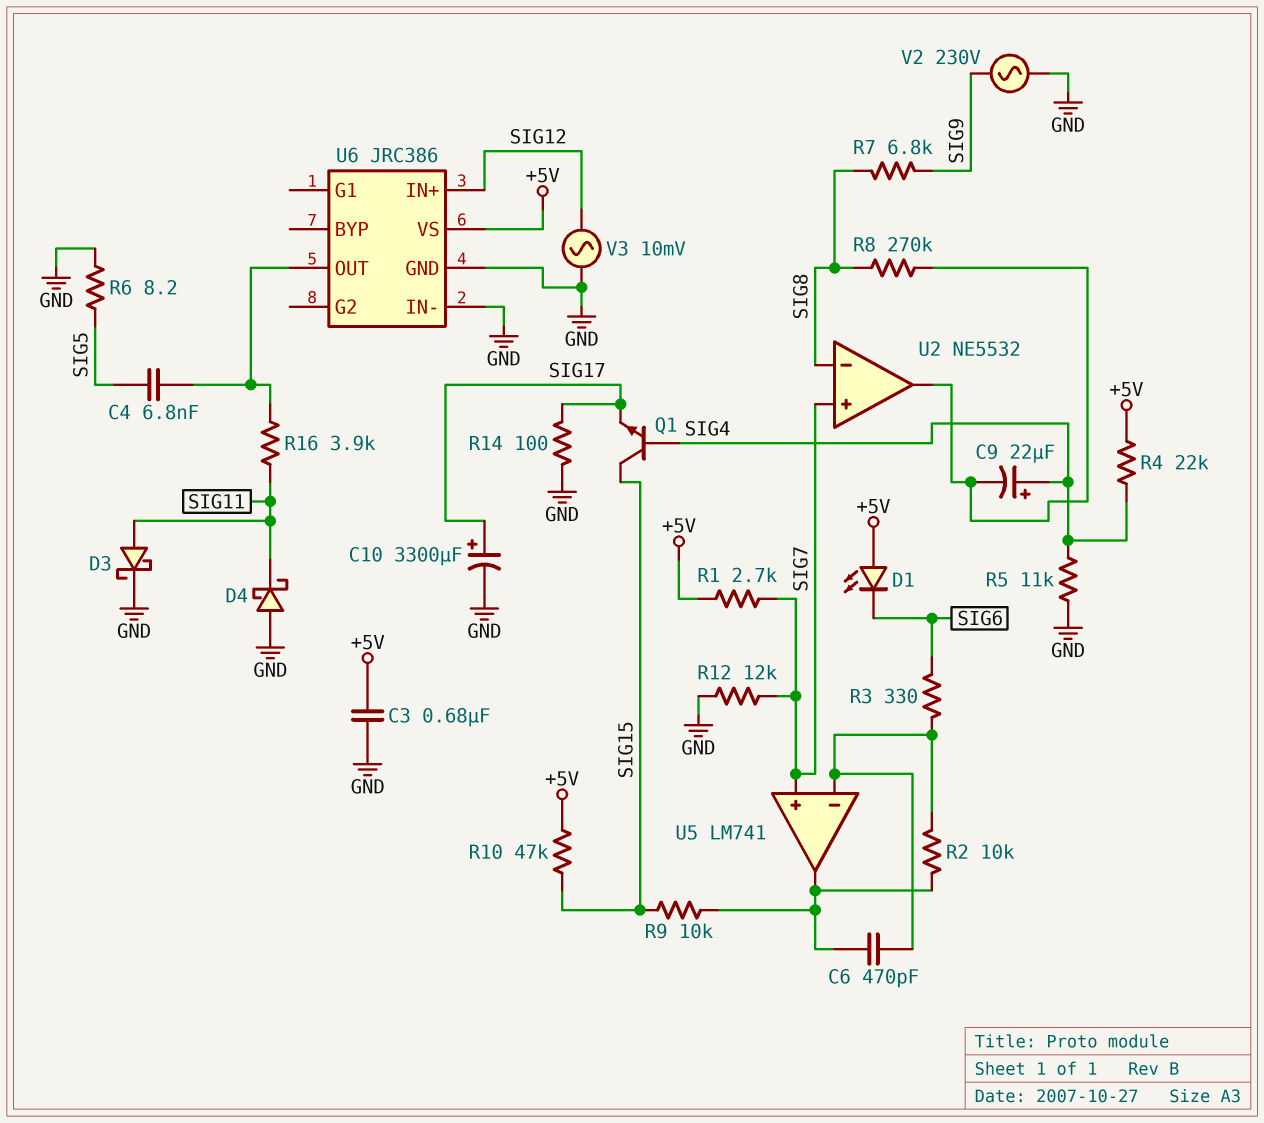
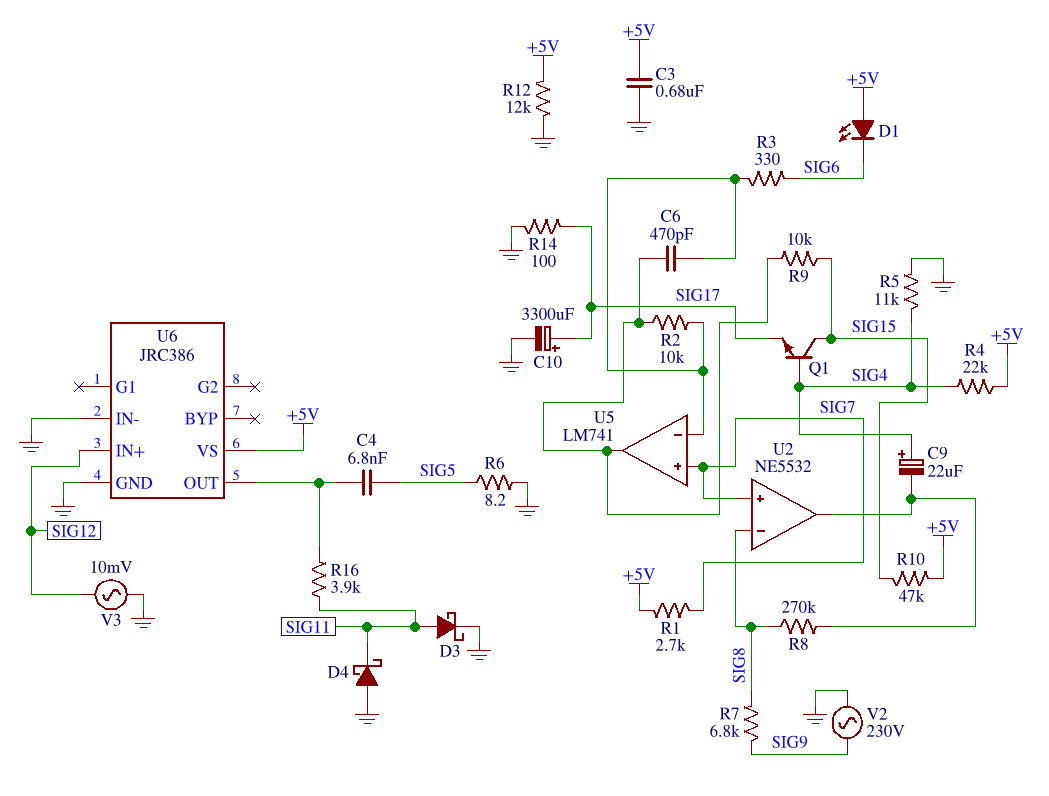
R12: 12k (GND, SIG7) -> 12k (+5V, GND)

